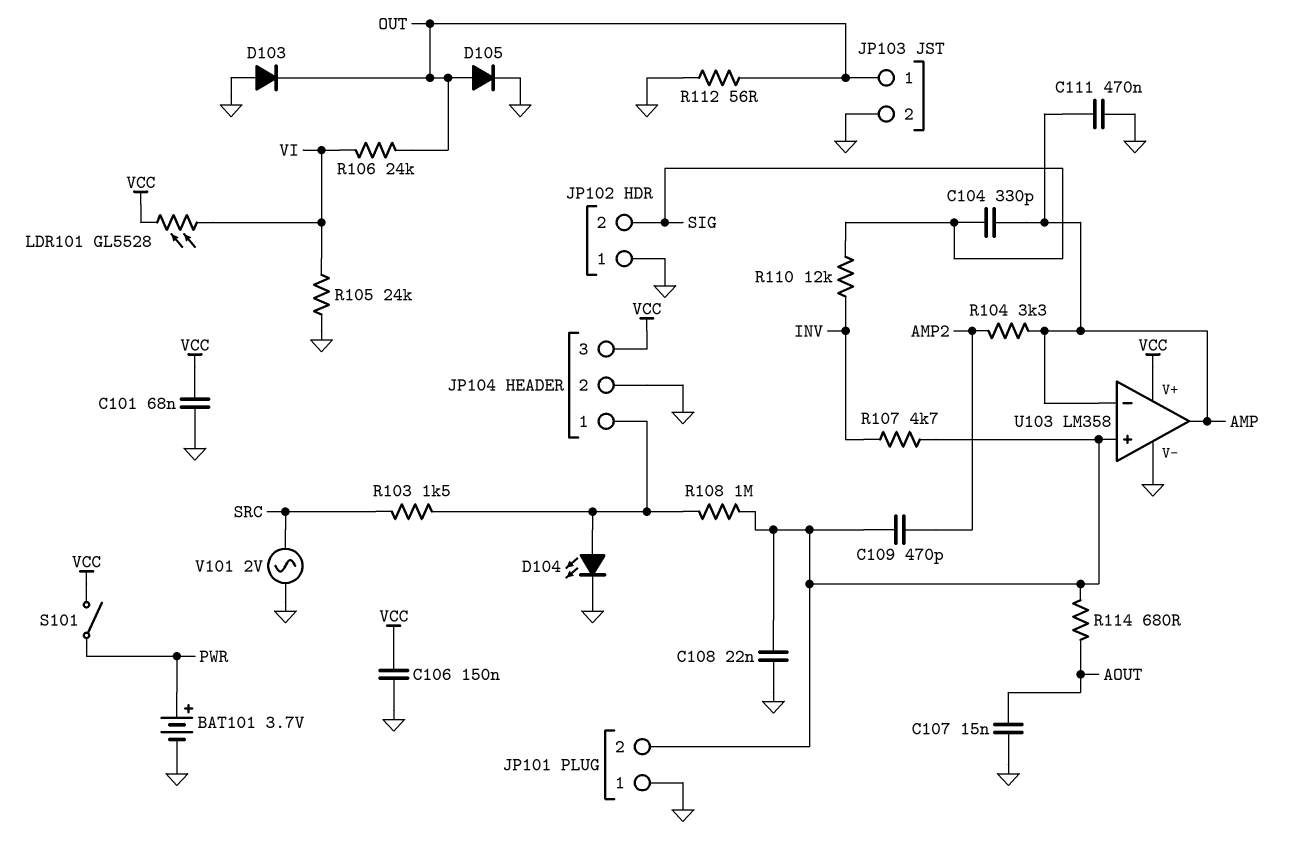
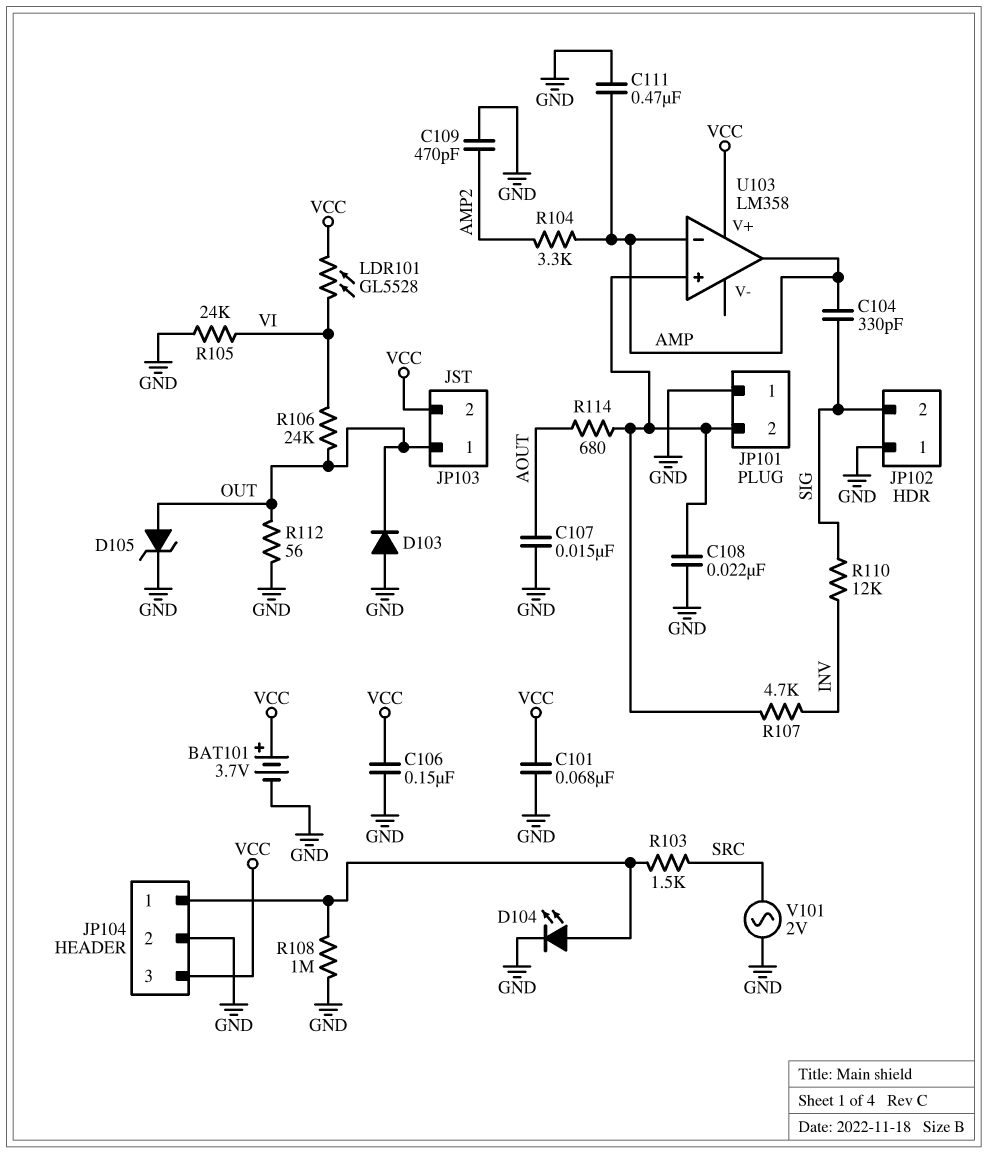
BAT101: 3.7V (plus PWR, minus GND) -> 3.7V (plus VCC, minus GND)
C109: 470pF (AMP2, JP101/2) -> 470pF (AMP2, GND)
D105: diode (A OUT, K GND) -> zener (A OUT, K GND)
JP103 pin 2: GND -> VCC
R108: 1M (JP101/2, JP104/1) -> 1M (GND, JP104/1)
S101: switch (PWR, VCC) -> none
U103 pin V-: GND -> none

